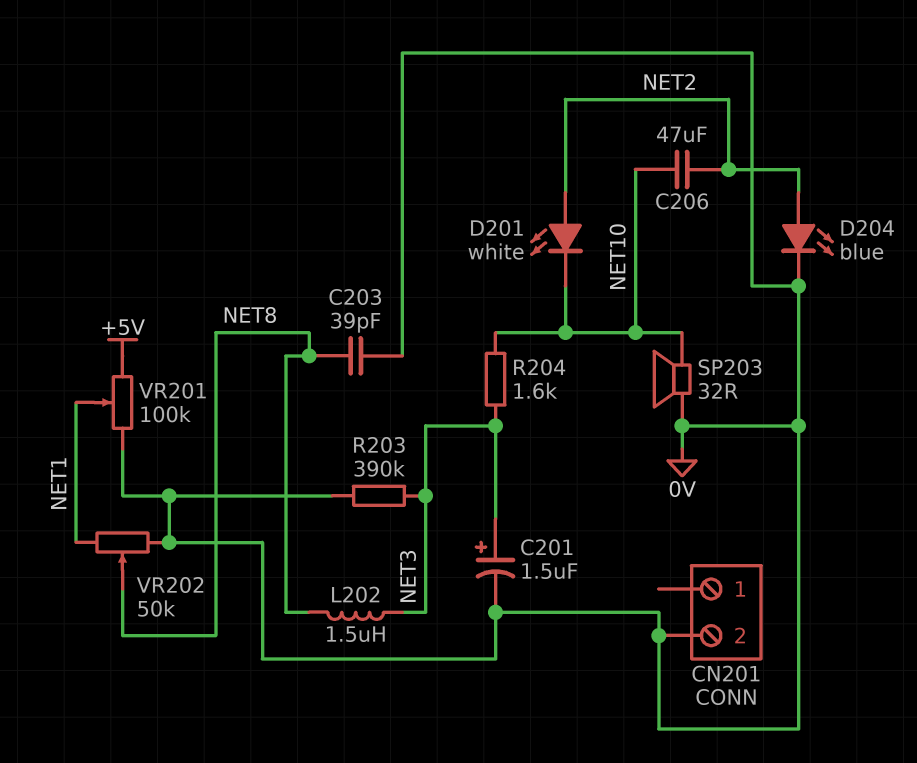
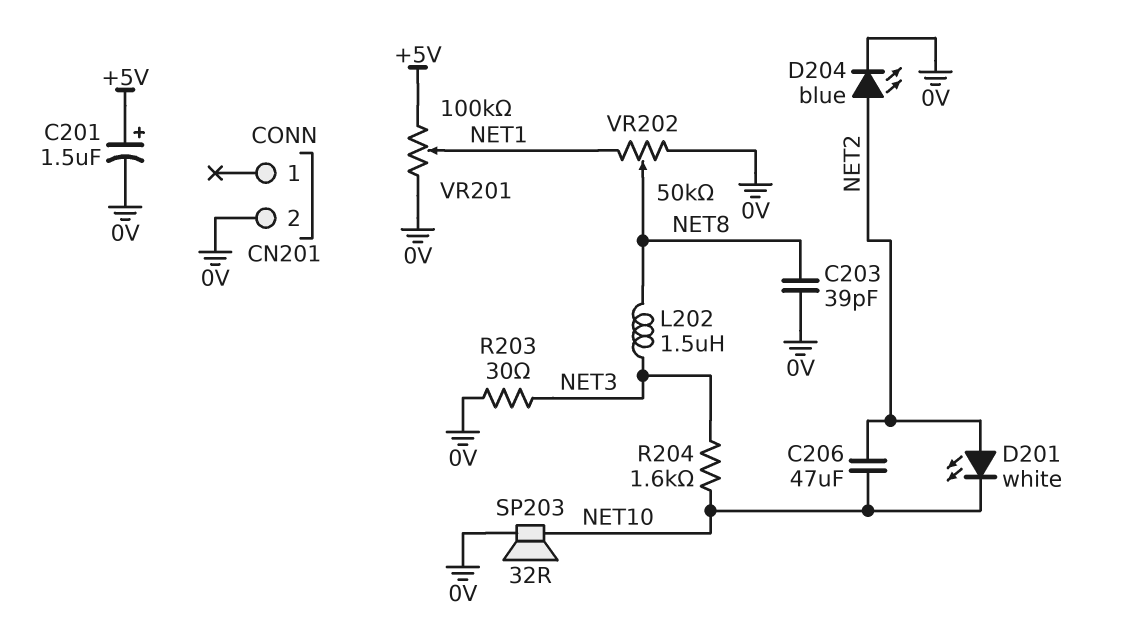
C201: 1.5uF (plus NET3, minus 0V) -> 1.5uF (plus +5V, minus 0V)
R203: 390k (0V, NET3) -> 30 (0V, NET3)

